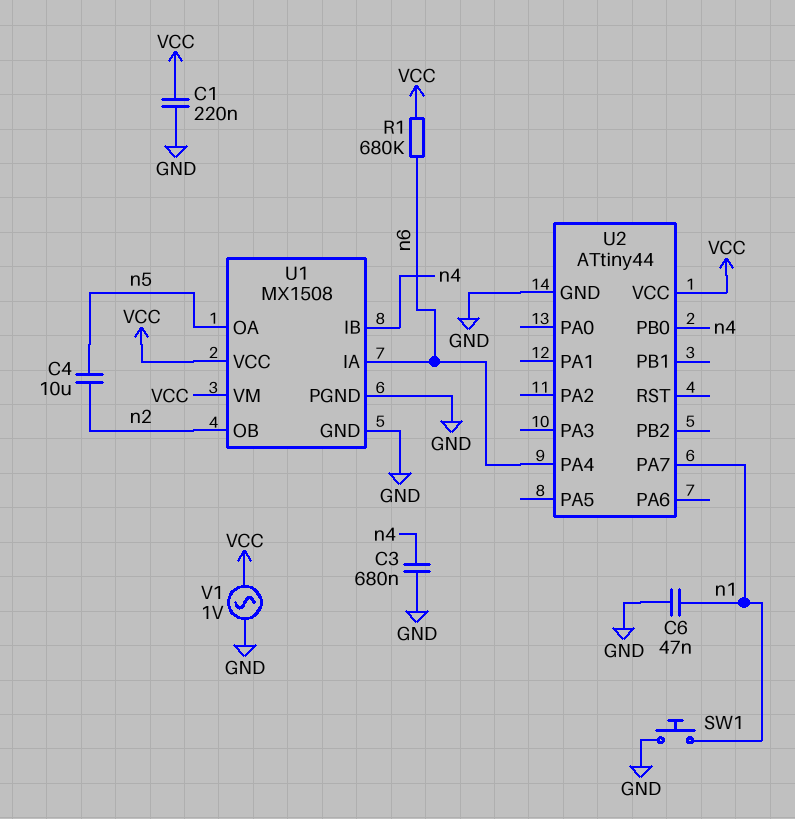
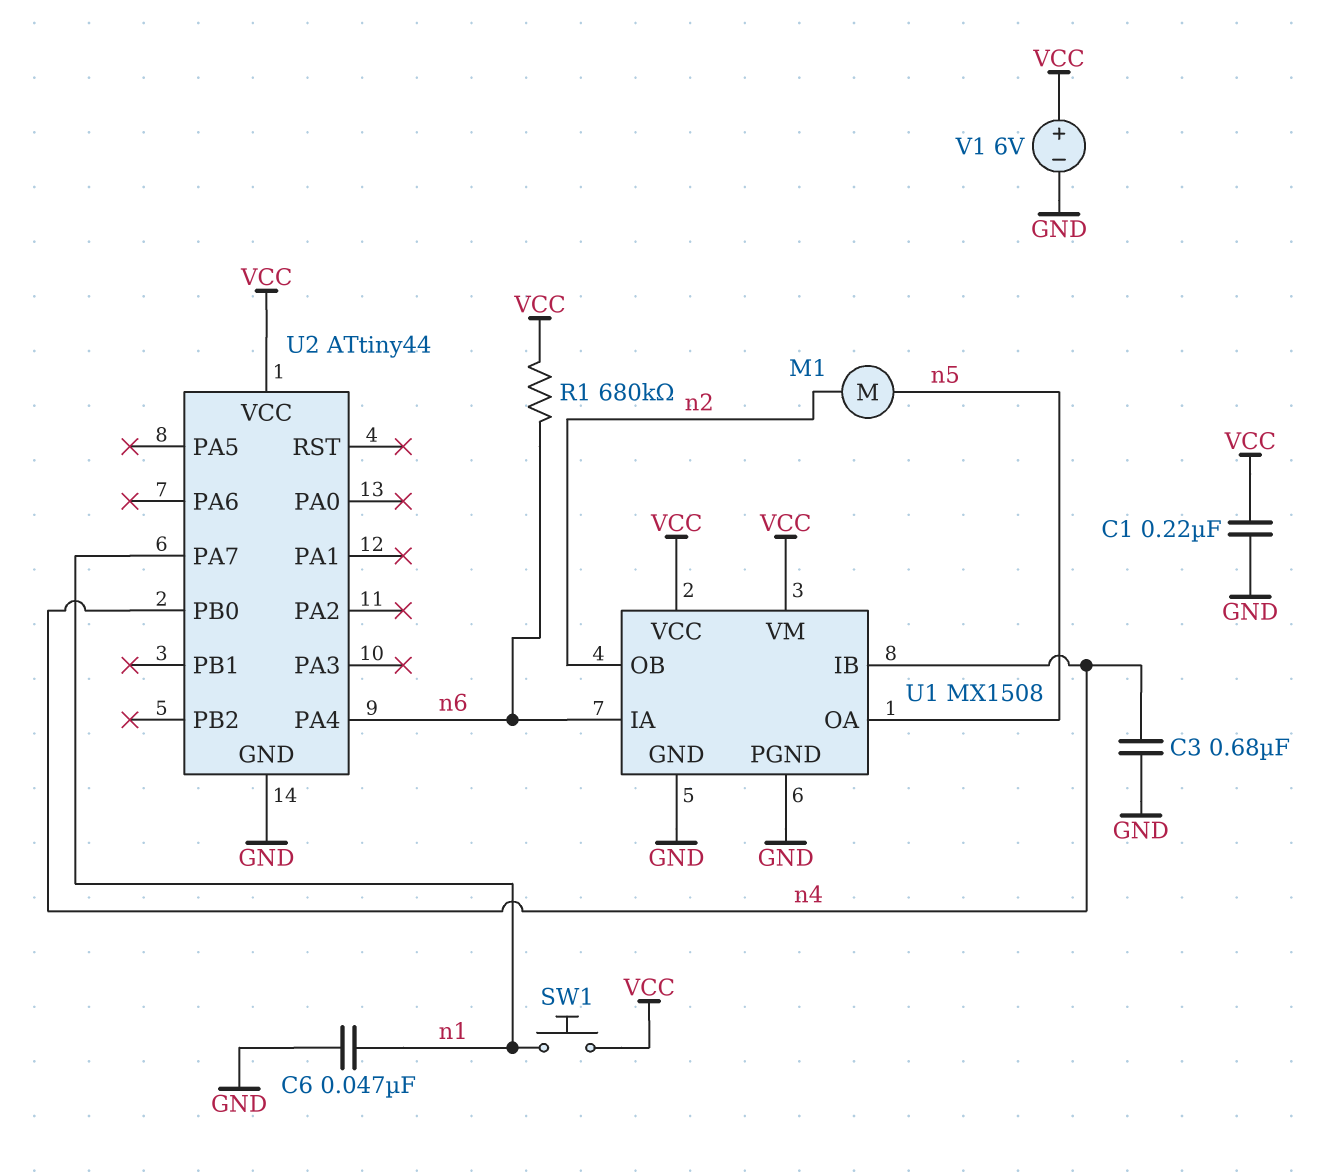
C4: 10uF (n2, n5) -> none
M1: none -> motor (n2, n5)
SW1: button (GND, n1) -> button (VCC, n1)
V1: AC 1V (GND, VCC) -> 6V (plus VCC, minus GND)

